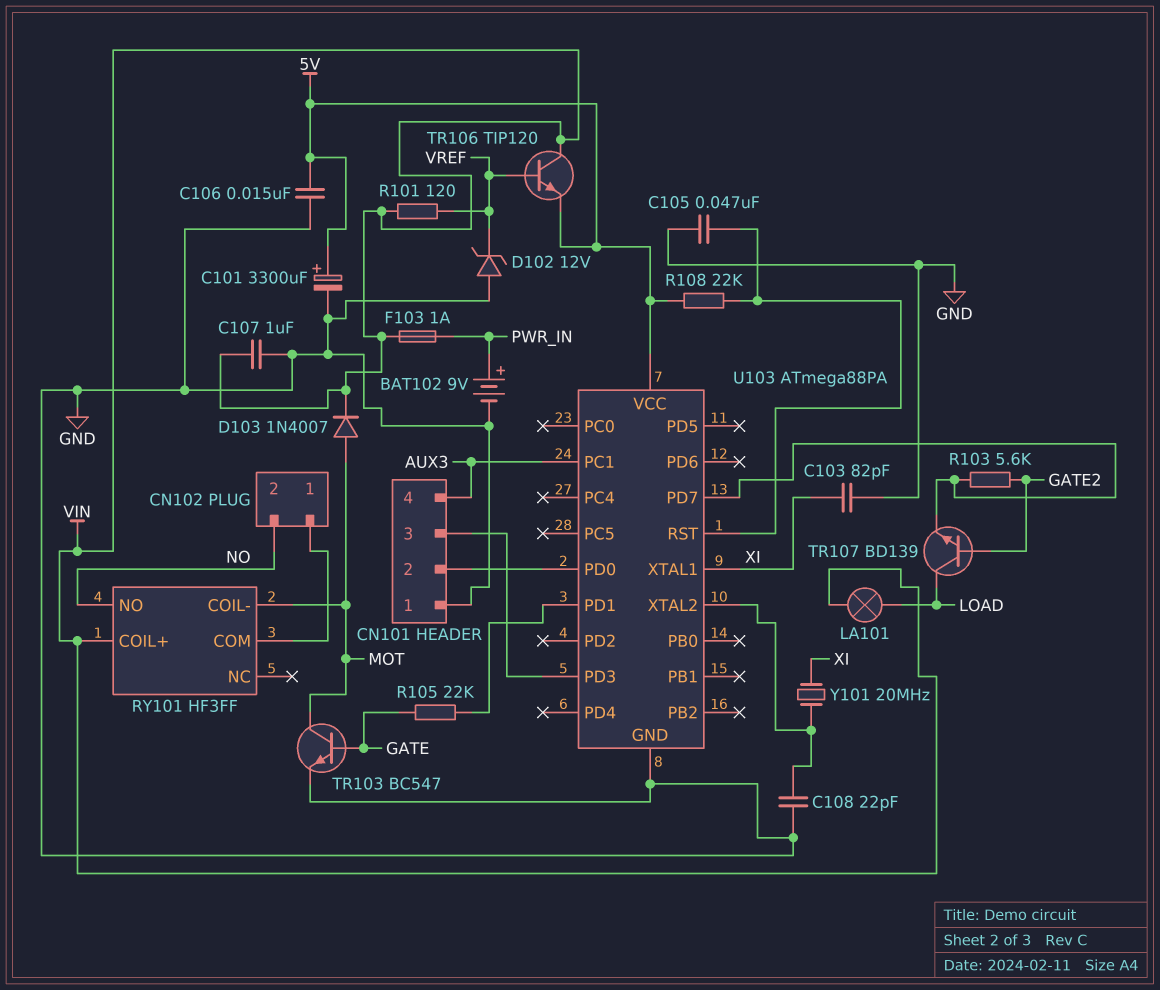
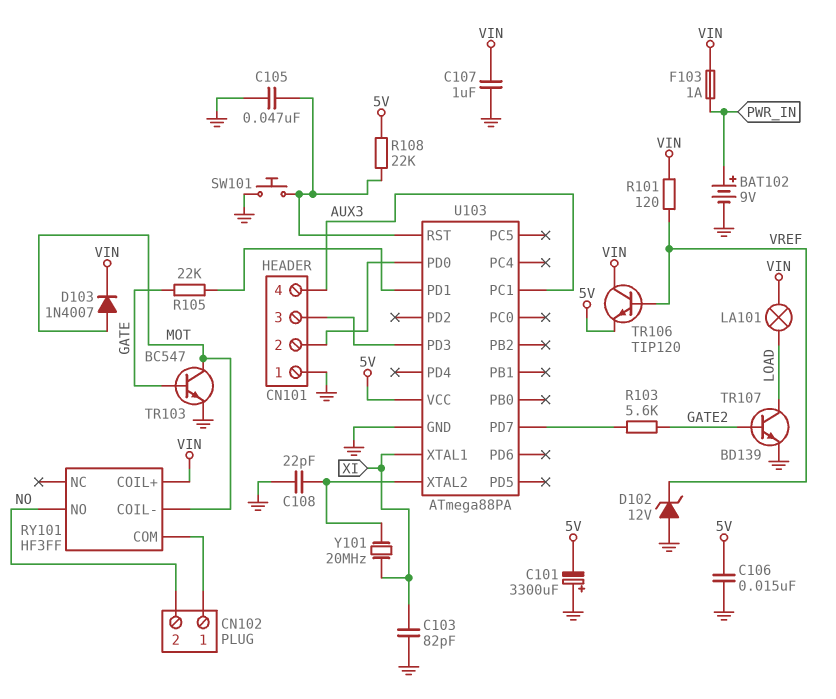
C101: 3300uF (plus 5V, minus GND) -> 3300uF (plus GND, minus 5V)
SW101: none -> button (GND, U103/RST)
TR107: NPN BD139 (B GATE2, C LOAD, E U103/PD7) -> NPN BD139 (B GATE2, C LOAD, E GND)

